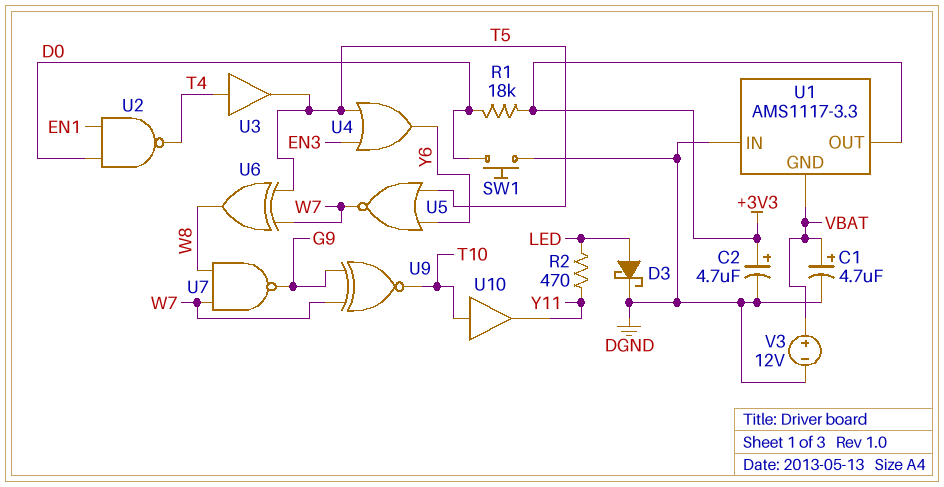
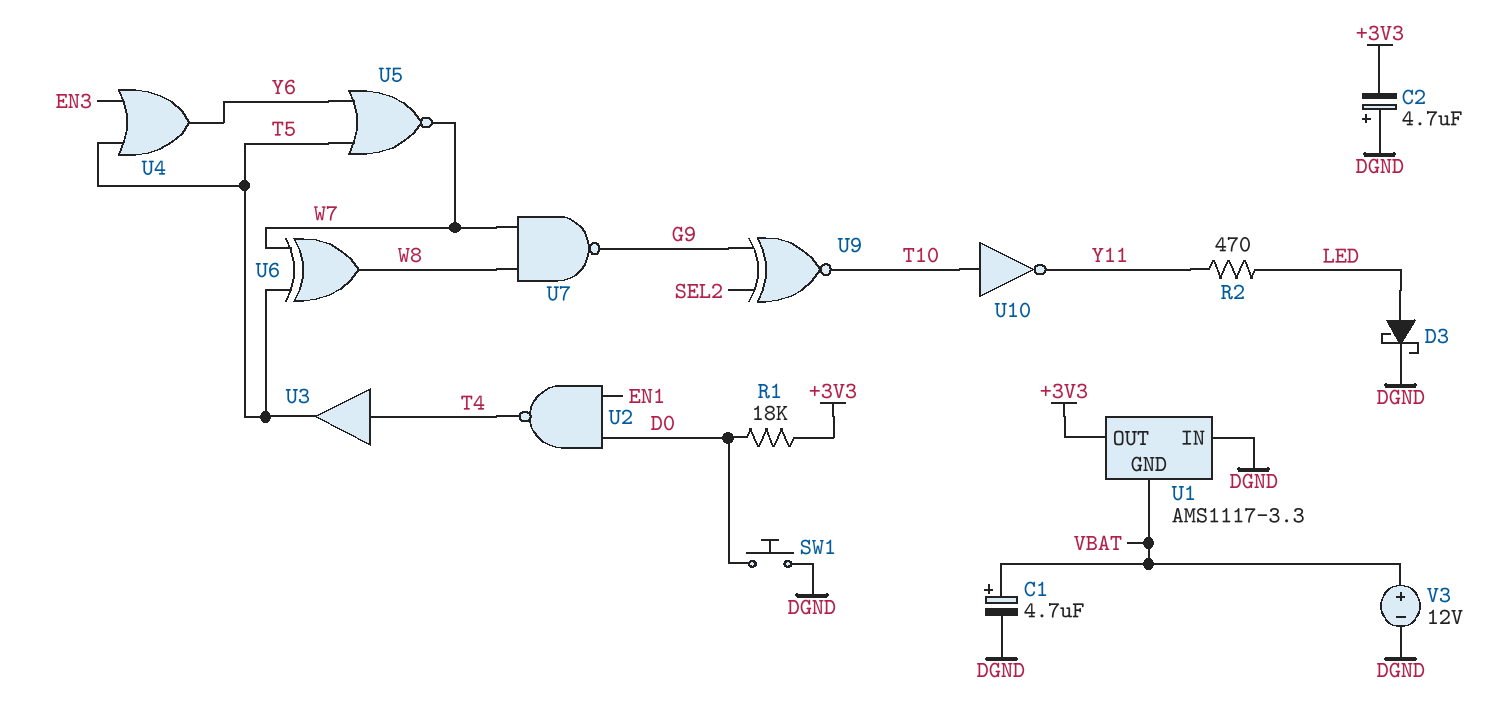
C2: 4.7uF (plus +3V3, minus DGND) -> 4.7uF (plus DGND, minus +3V3)
U9: XNOR (in G9, in W7, out T10) -> XNOR (in G9, in SEL2, out T10)
U10: buffer (in T10, out Y11) -> NOT (in T10, out Y11)

